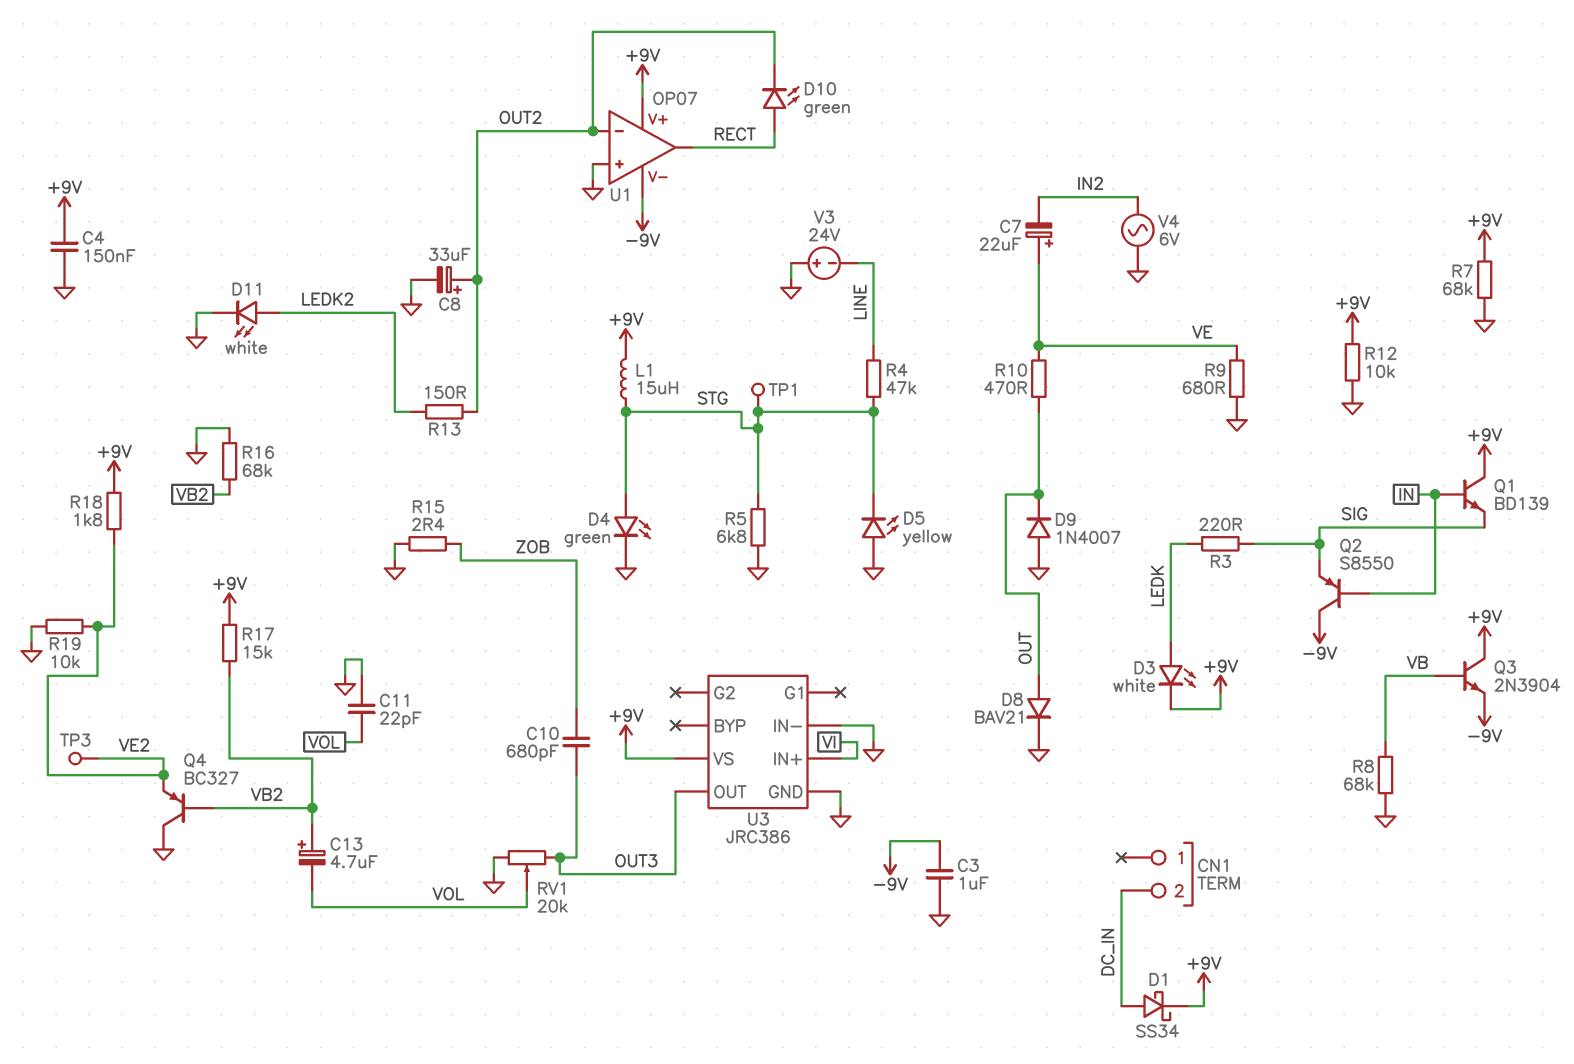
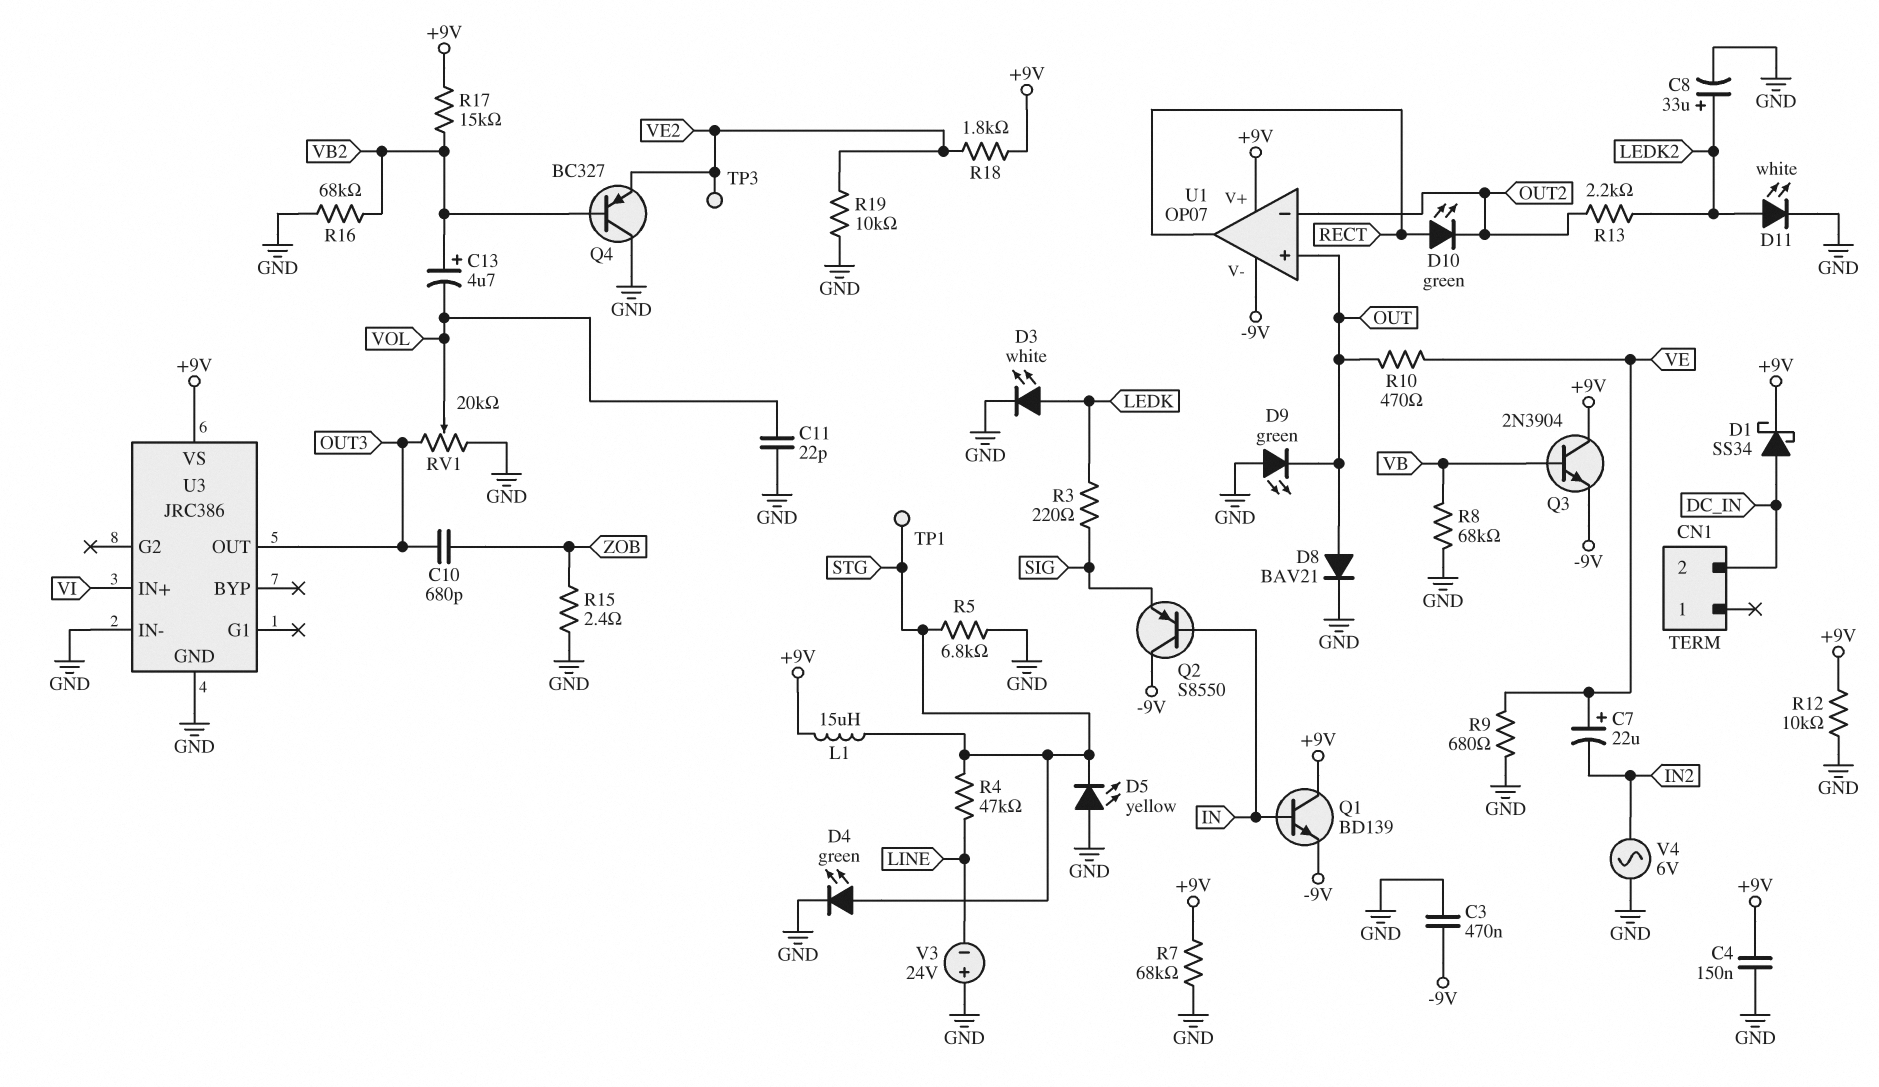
C3: 1uF (-9V, GND) -> 470nF (-9V, GND)
C8: 33uF (plus OUT2, minus GND) -> 33uF (plus LEDK2, minus GND)
D3: LED white (A LEDK, K +9V) -> LED white (A LEDK, K GND)
D9: diode 1N4007 (A GND, K OUT) -> LED green (A GND, K OUT)
Q1: NPN BD139 (B IN, C +9V, E SIG) -> NPN BD139 (B IN, C +9V, E -9V)
R13: 150 (LEDK2, OUT2) -> 2.2k (LEDK2, OUT2)
U1 pin in+: GND -> OUT

